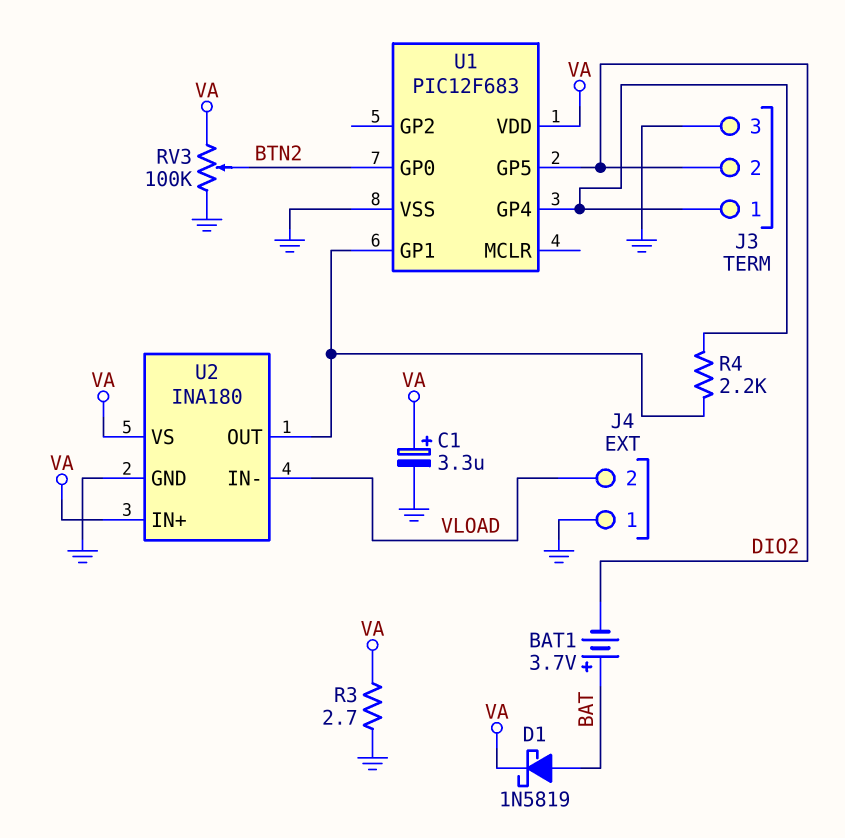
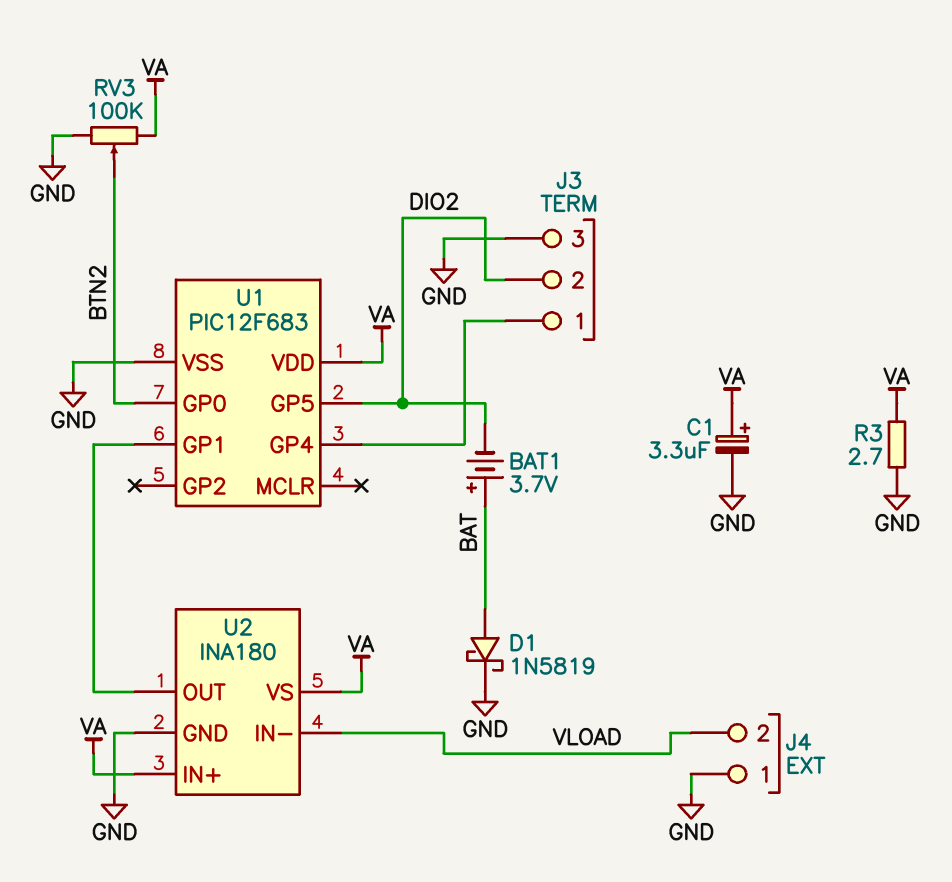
D1: schottky 1N5819 (A BAT, K VA) -> schottky 1N5819 (A BAT, K GND)
R4: 2.2k (J3/1, U1/GP1) -> none

